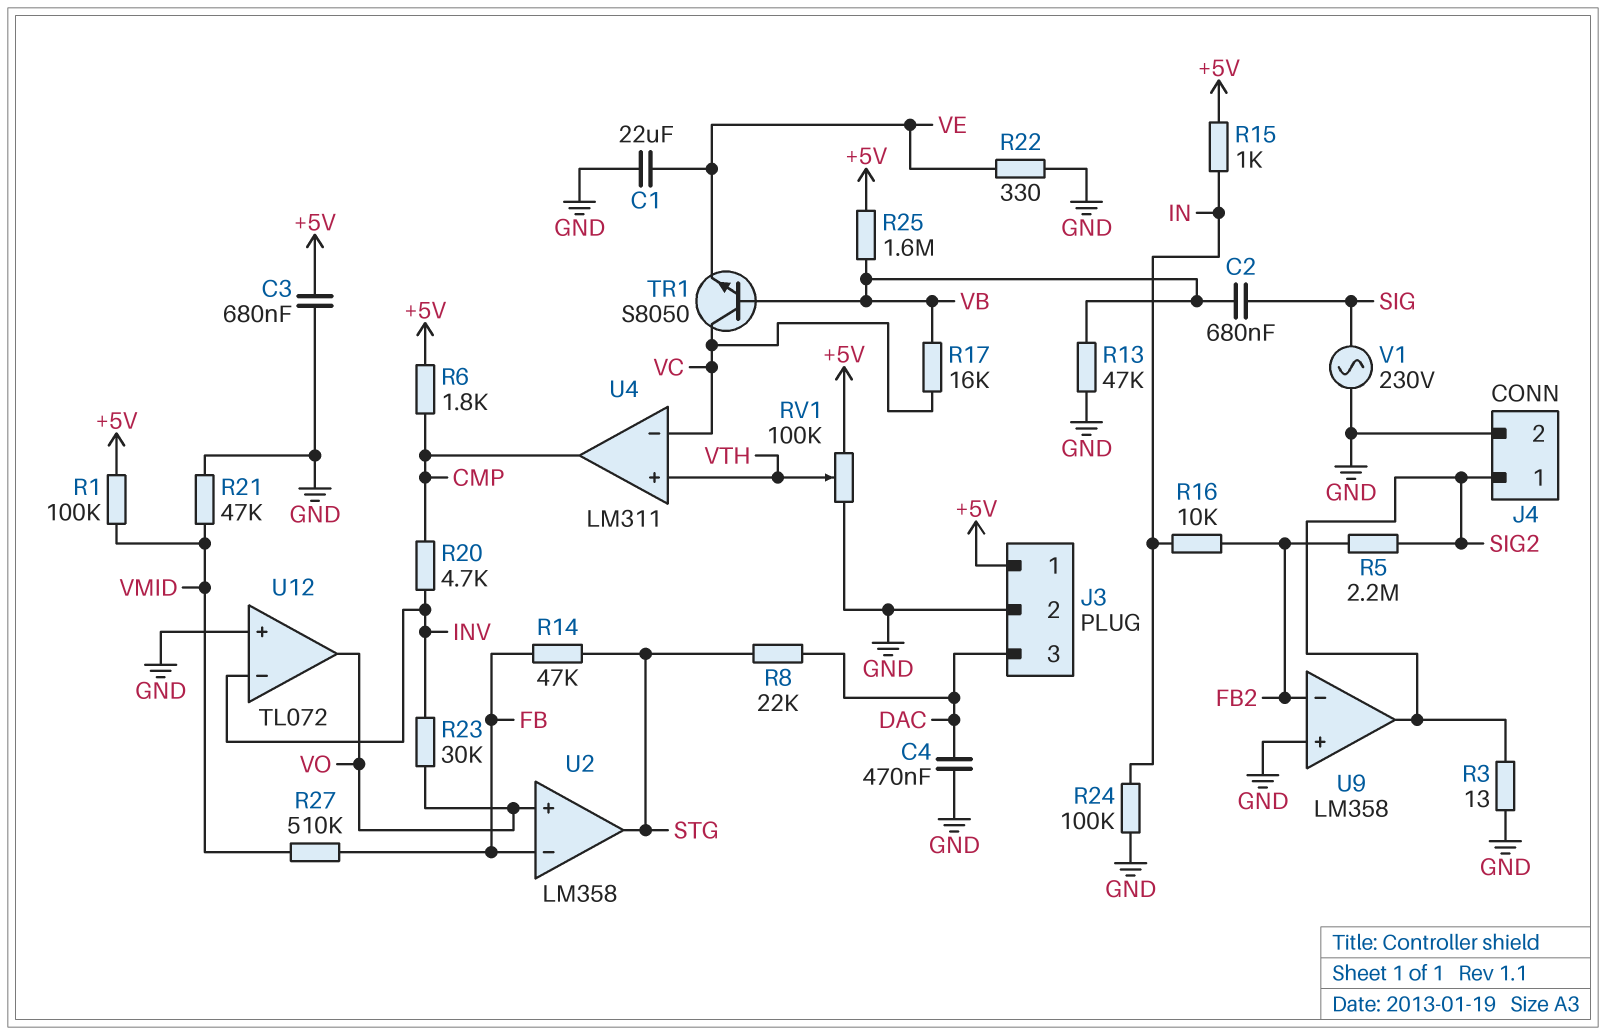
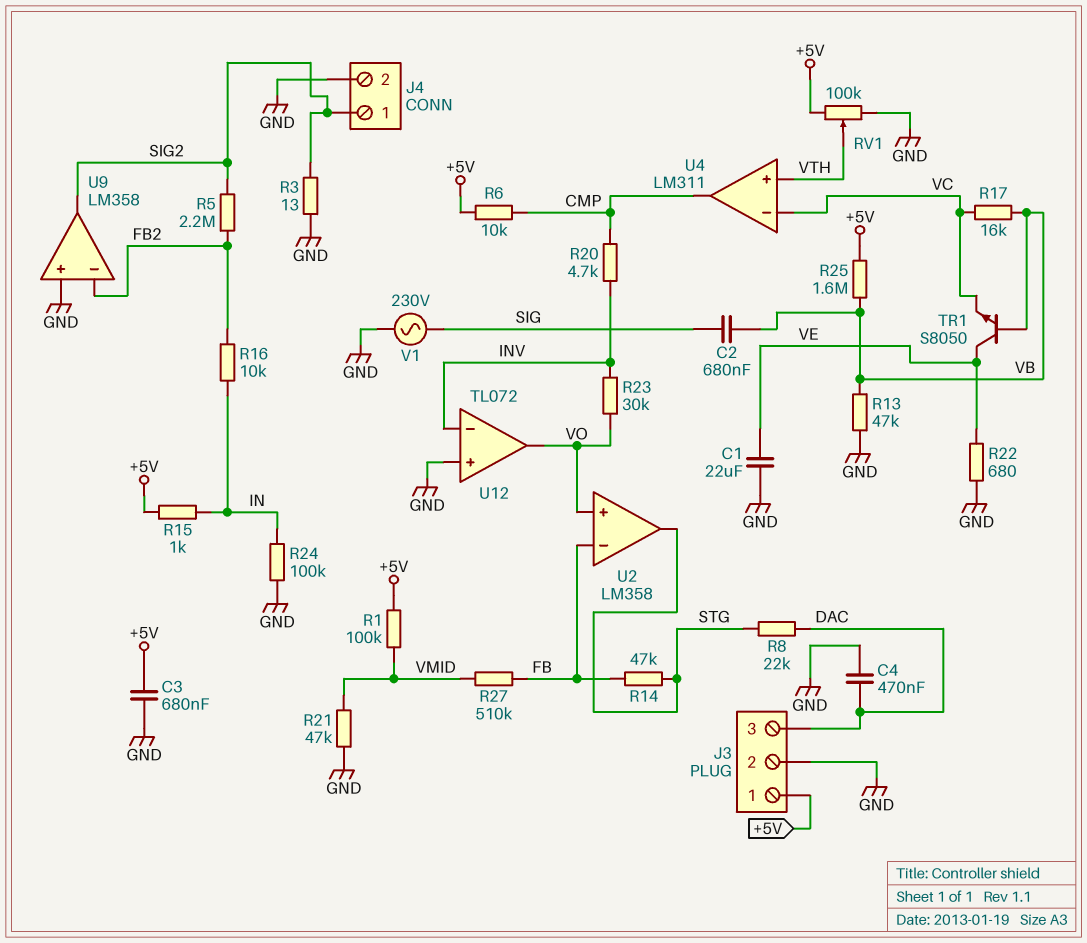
R6: 1.8k (+5V, CMP) -> 10k (+5V, CMP)
R22: 330 (GND, VE) -> 680 (GND, VE)
TR1: NPN S8050 (B VB, C VC, E VE) -> NPN S8050 (B VB, C VE, E VC)

